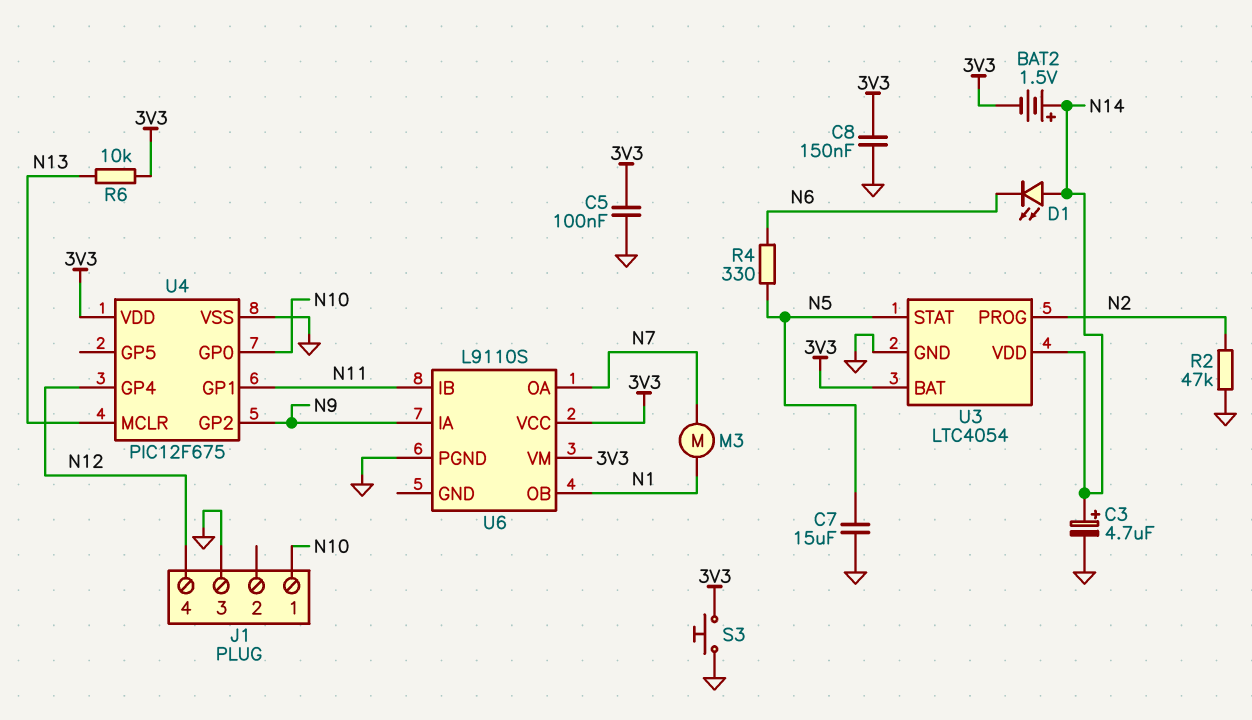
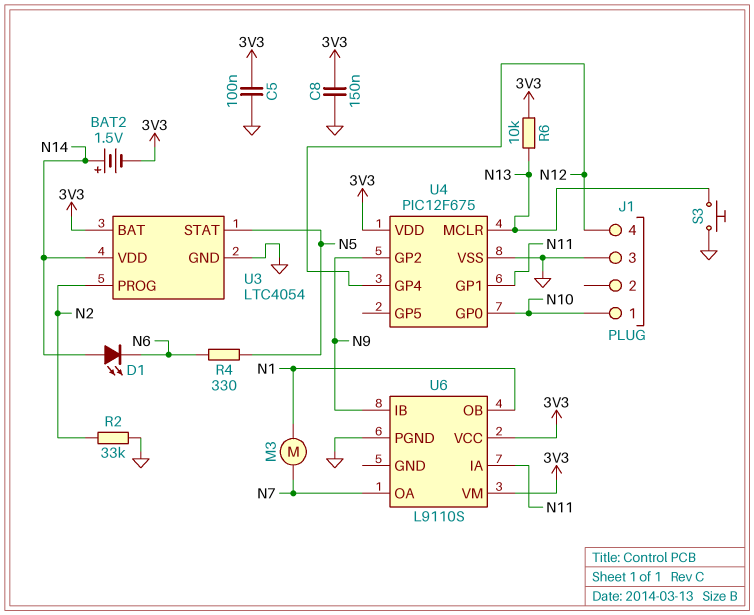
C3: 4.7uF (plus N14, minus GND) -> none
C7: 15uF (GND, N5) -> none
R2: 47k (GND, N2) -> 33k (GND, N2)
S3: button (3V3, GND) -> button (GND, N13)
U6 pin IA: N9 -> N11
U6 pin IB: N11 -> N9

